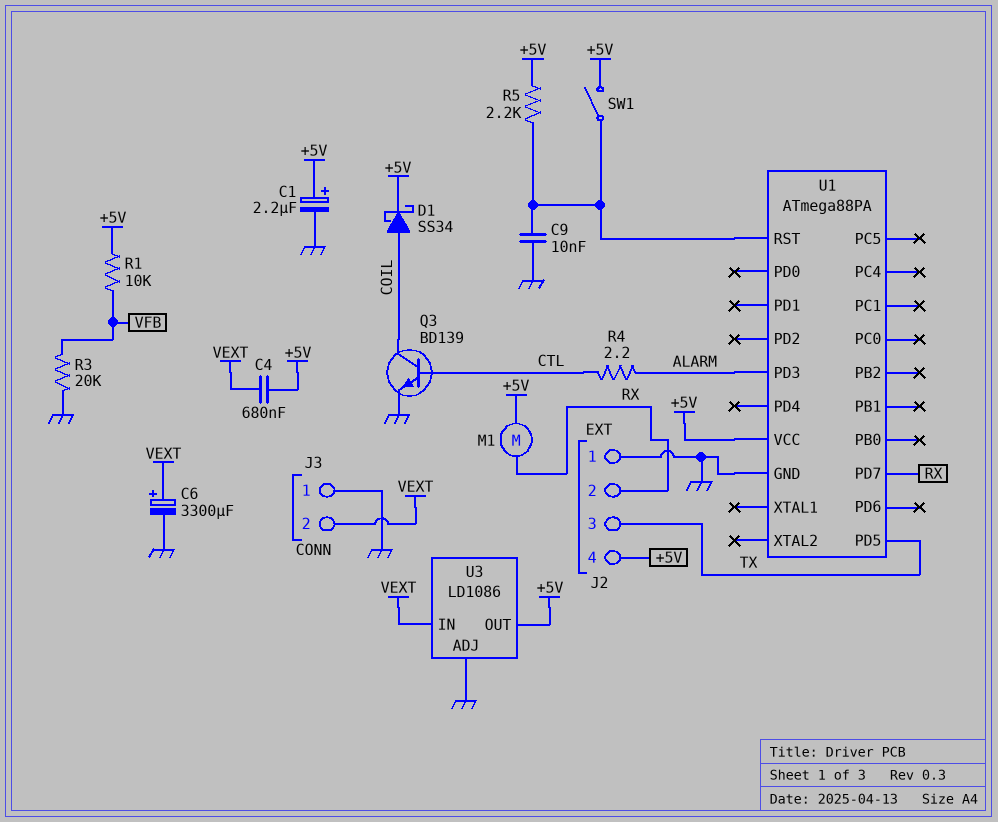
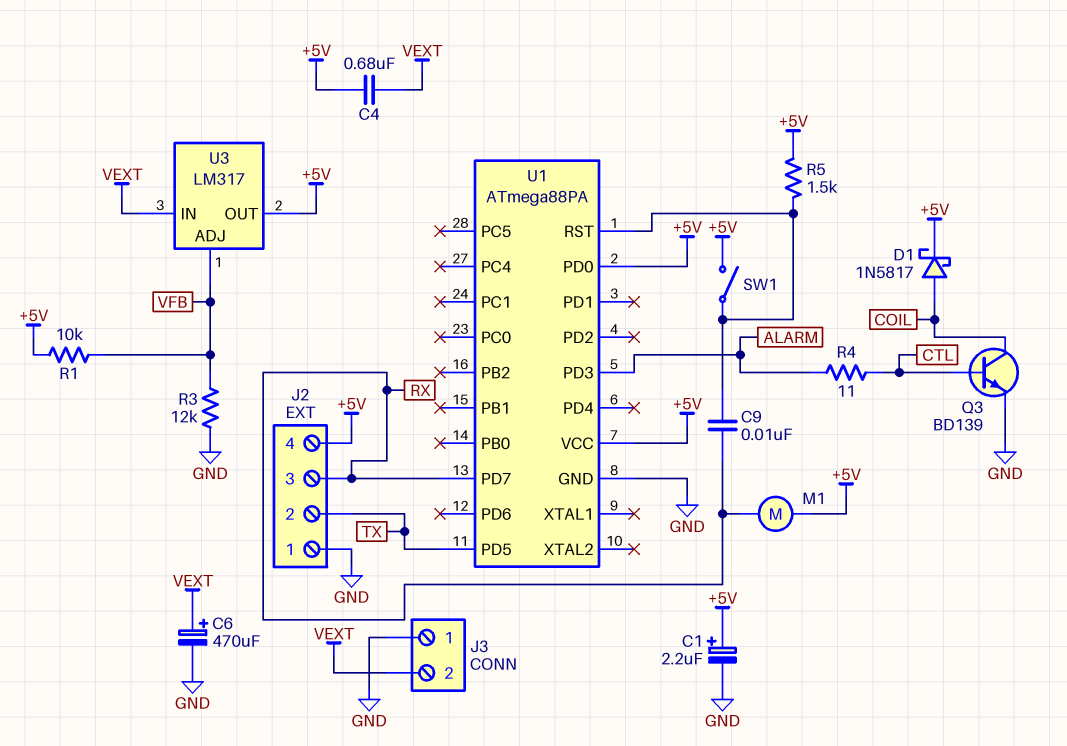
C6: 3300uF (plus VEXT, minus GND) -> 470uF (plus VEXT, minus GND)
C9: 10nF (GND, U1/RST) -> 10nF (RX, U1/RST)
D1: schottky SS34 (A COIL, K +5V) -> schottky 1N5817 (A COIL, K +5V)
J2 pin 2: RX -> TX
J2 pin 3: TX -> RX
R3: 20k (GND, VFB) -> 12k (GND, VFB)
R4: 2.2 (ALARM, CTL) -> 11 (ALARM, CTL)
R5: 2.2k (+5V, U1/RST) -> 1.5k (+5V, U1/RST)
U1 pin PD0: none -> +5V
U3: LD1086 -> LM317
U3 pin ADJ: GND -> VFB

